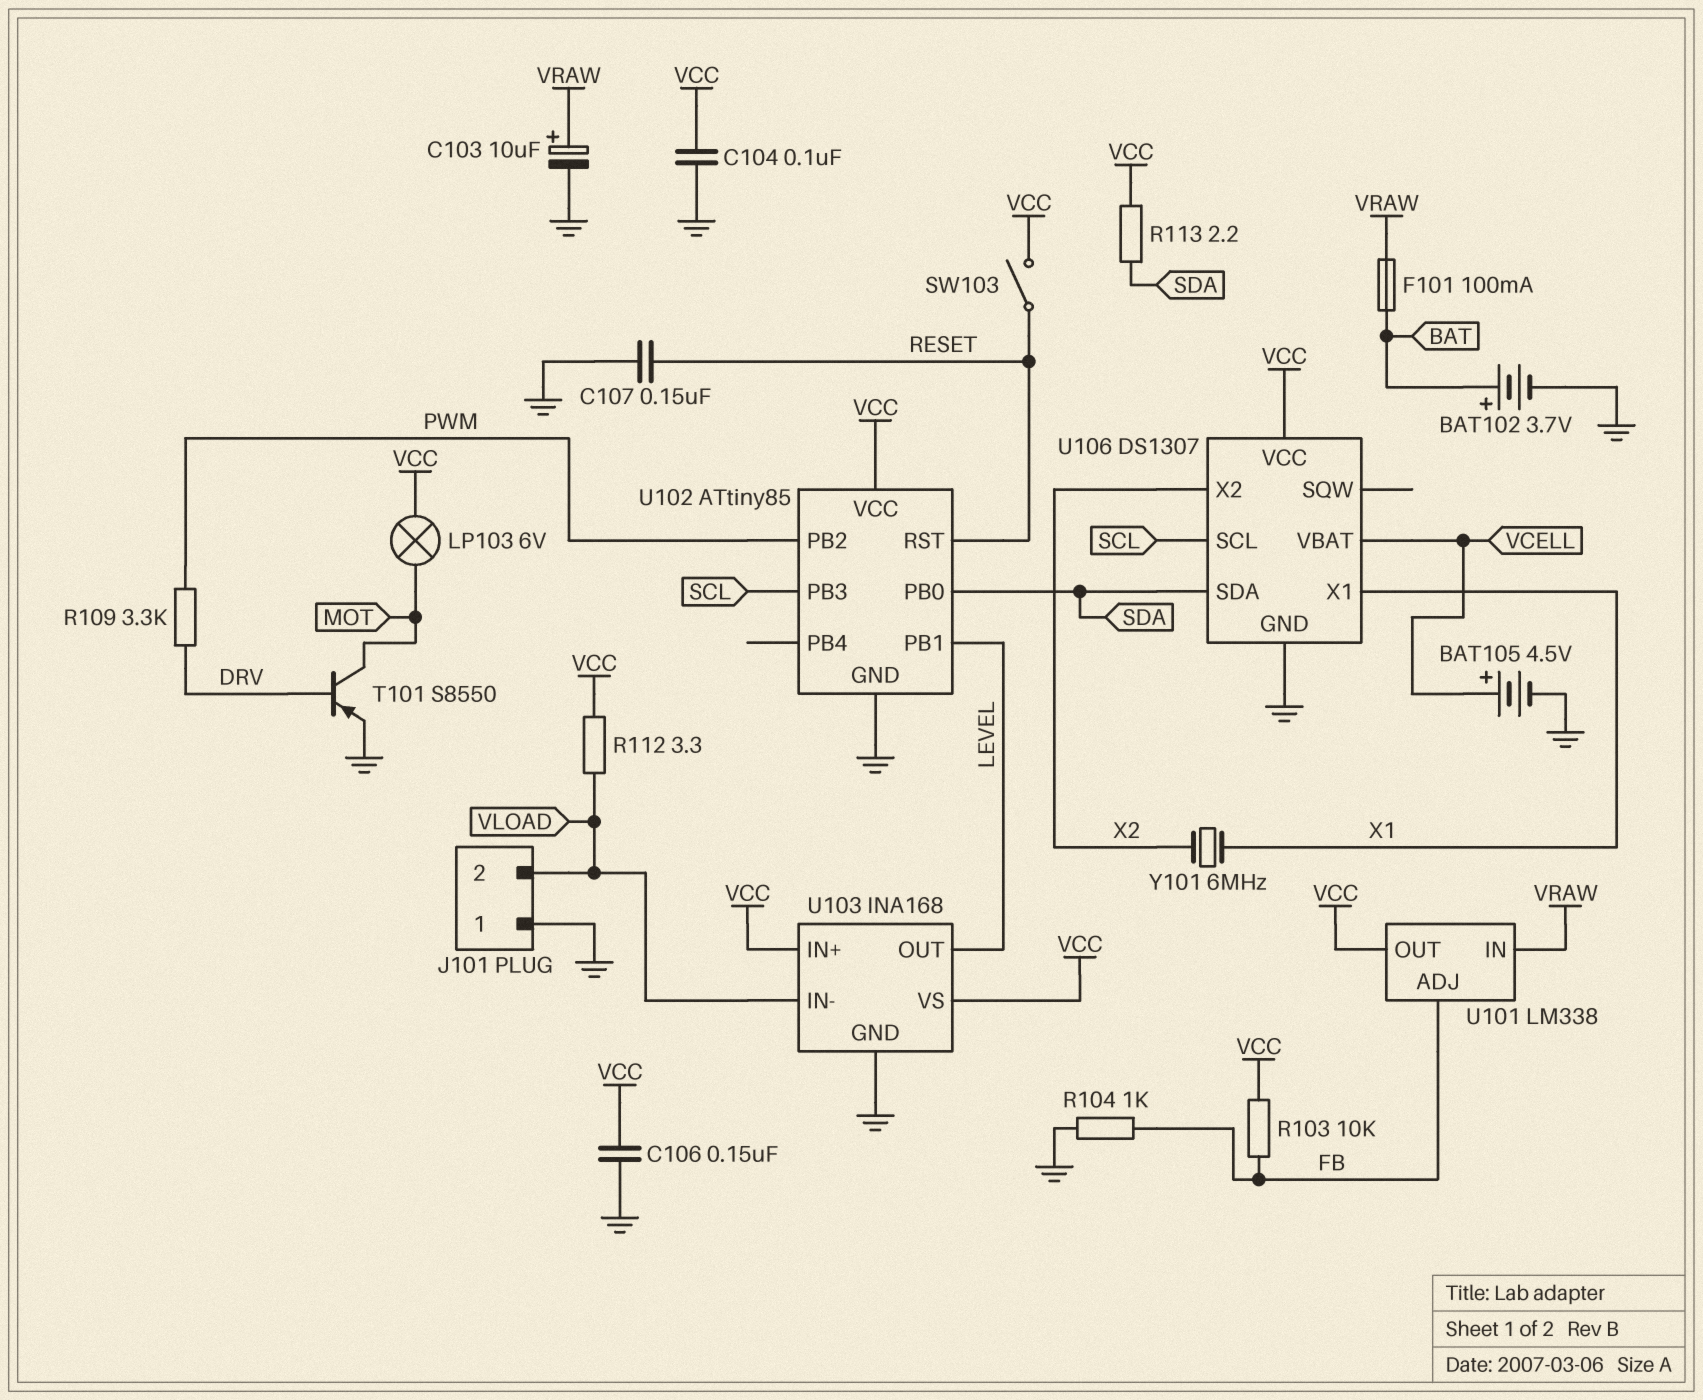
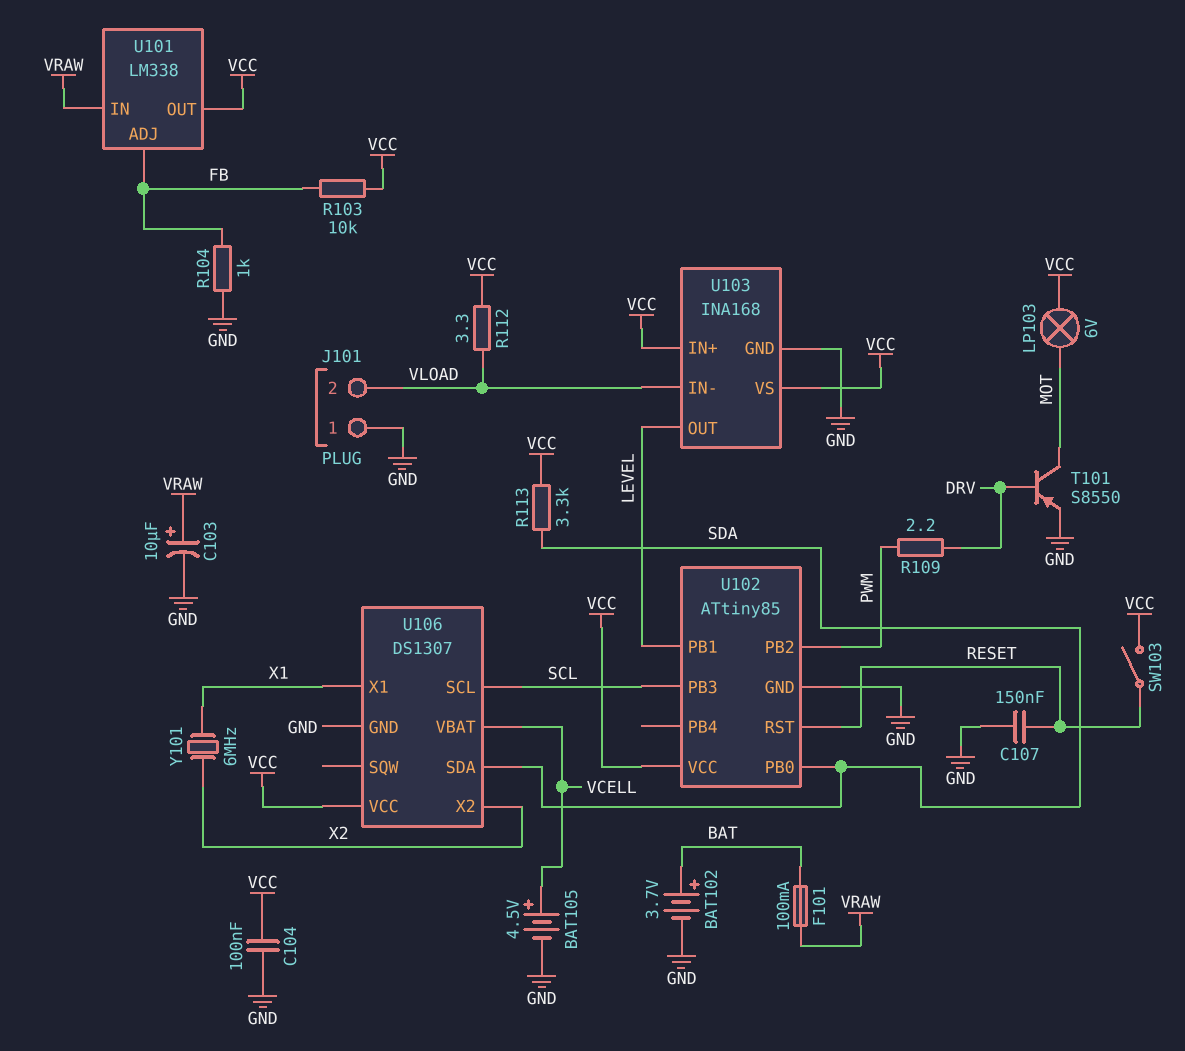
C106: 150nF (GND, VCC) -> none
R109: 3.3k (DRV, PWM) -> 2.2 (DRV, PWM)
R113: 2.2 (SDA, VCC) -> 3.3k (SDA, VCC)

